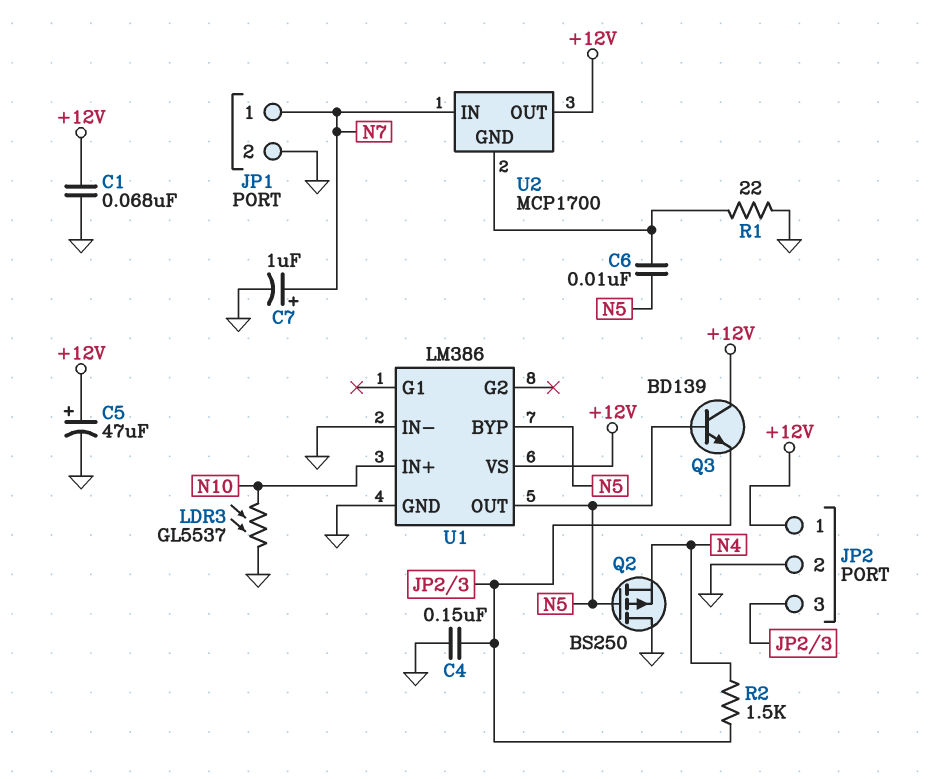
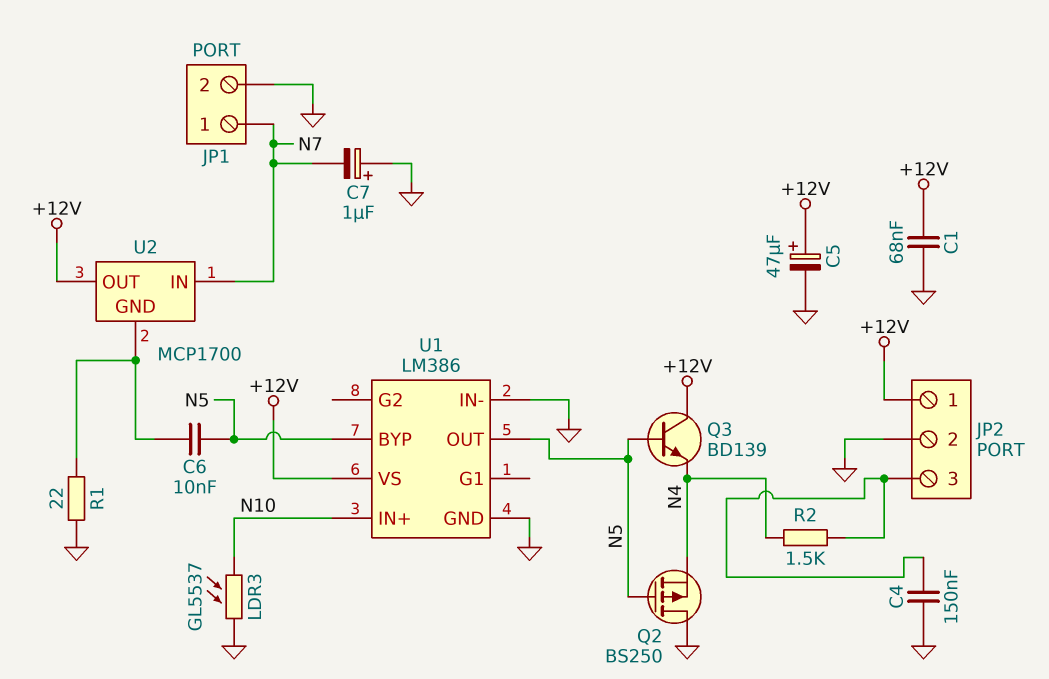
C7: 1uF (plus N7, minus GND) -> 1uF (plus GND, minus N7)
Q3: NPN BD139 (B N5, C +12V, E JP2/3) -> NPN BD139 (B N5, C +12V, E N4)

